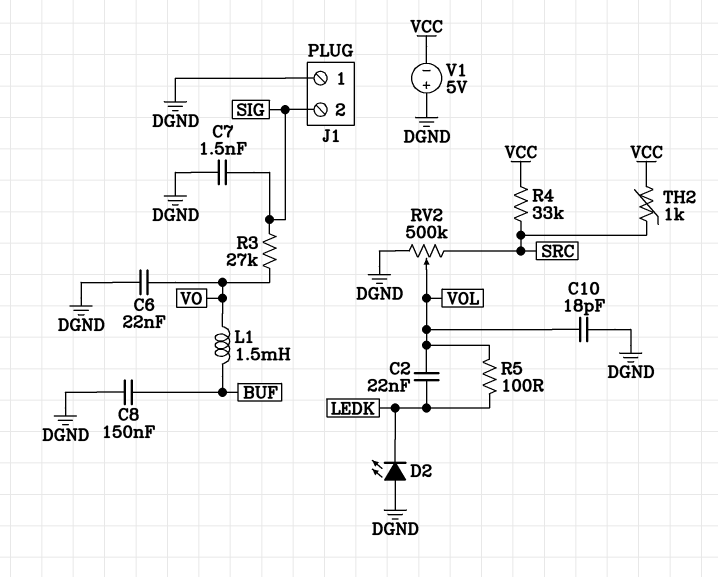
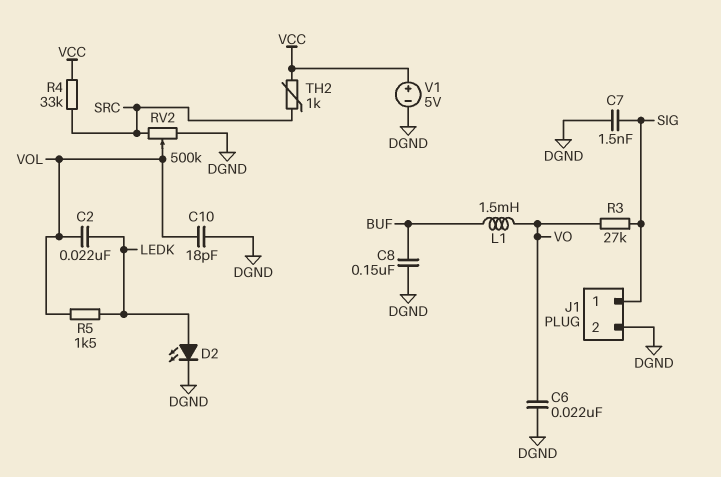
D2: LED (A DGND, K LEDK) -> LED (A LEDK, K DGND)
J1 pin 1: DGND -> SIG
J1 pin 2: SIG -> DGND
R5: 100 (LEDK, VOL) -> 1.5k (LEDK, VOL)
V1: 5V (plus DGND, minus VCC) -> 5V (plus VCC, minus DGND)

